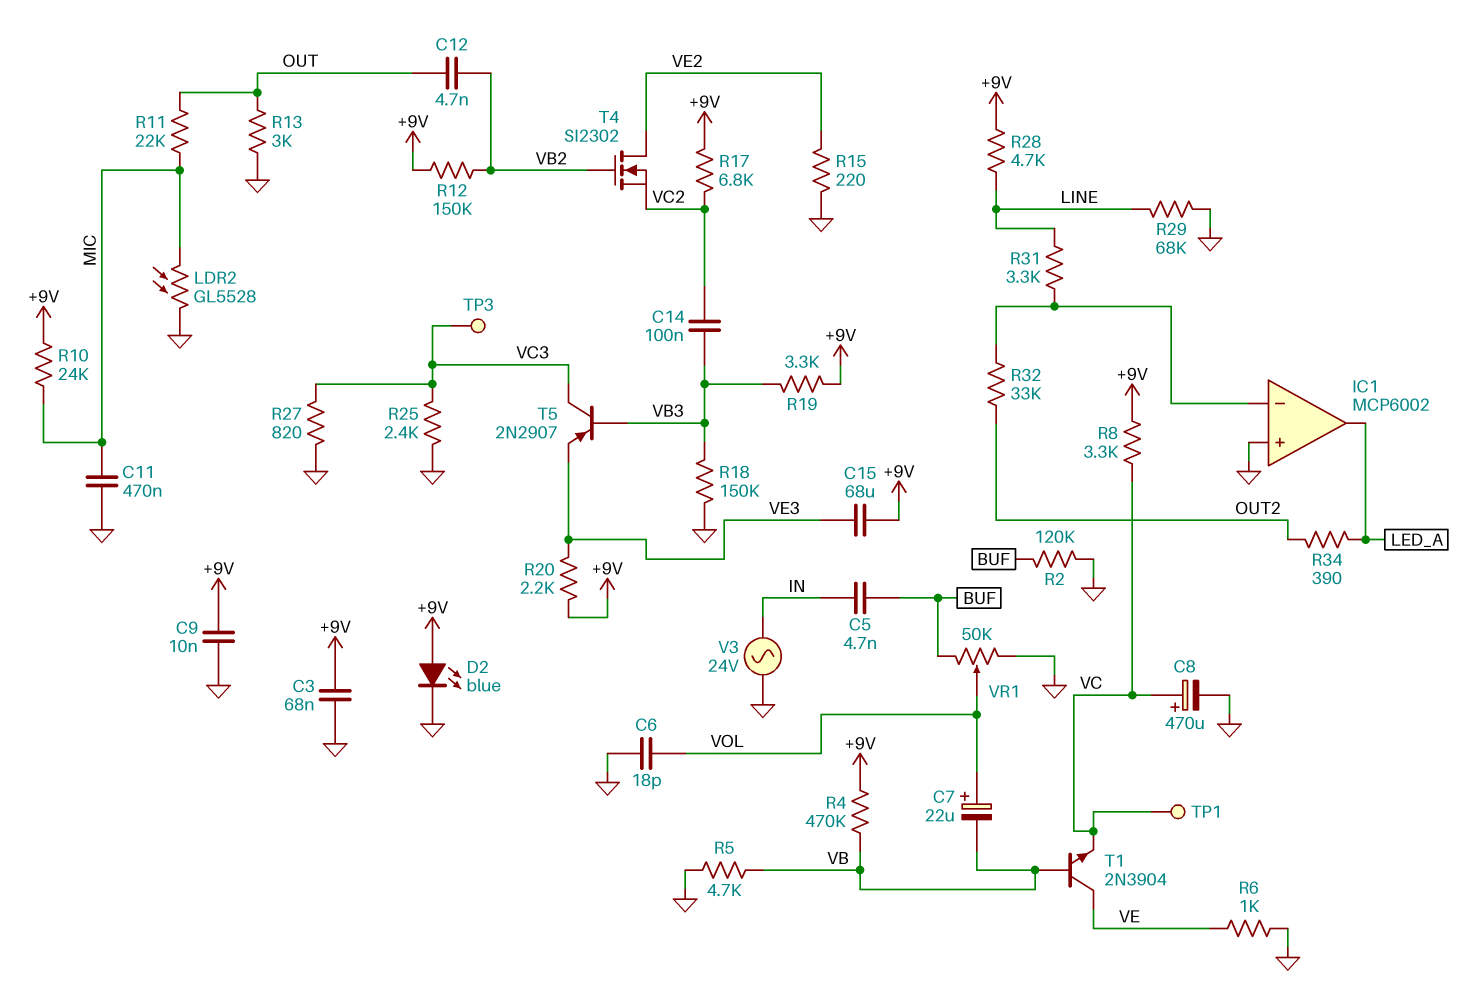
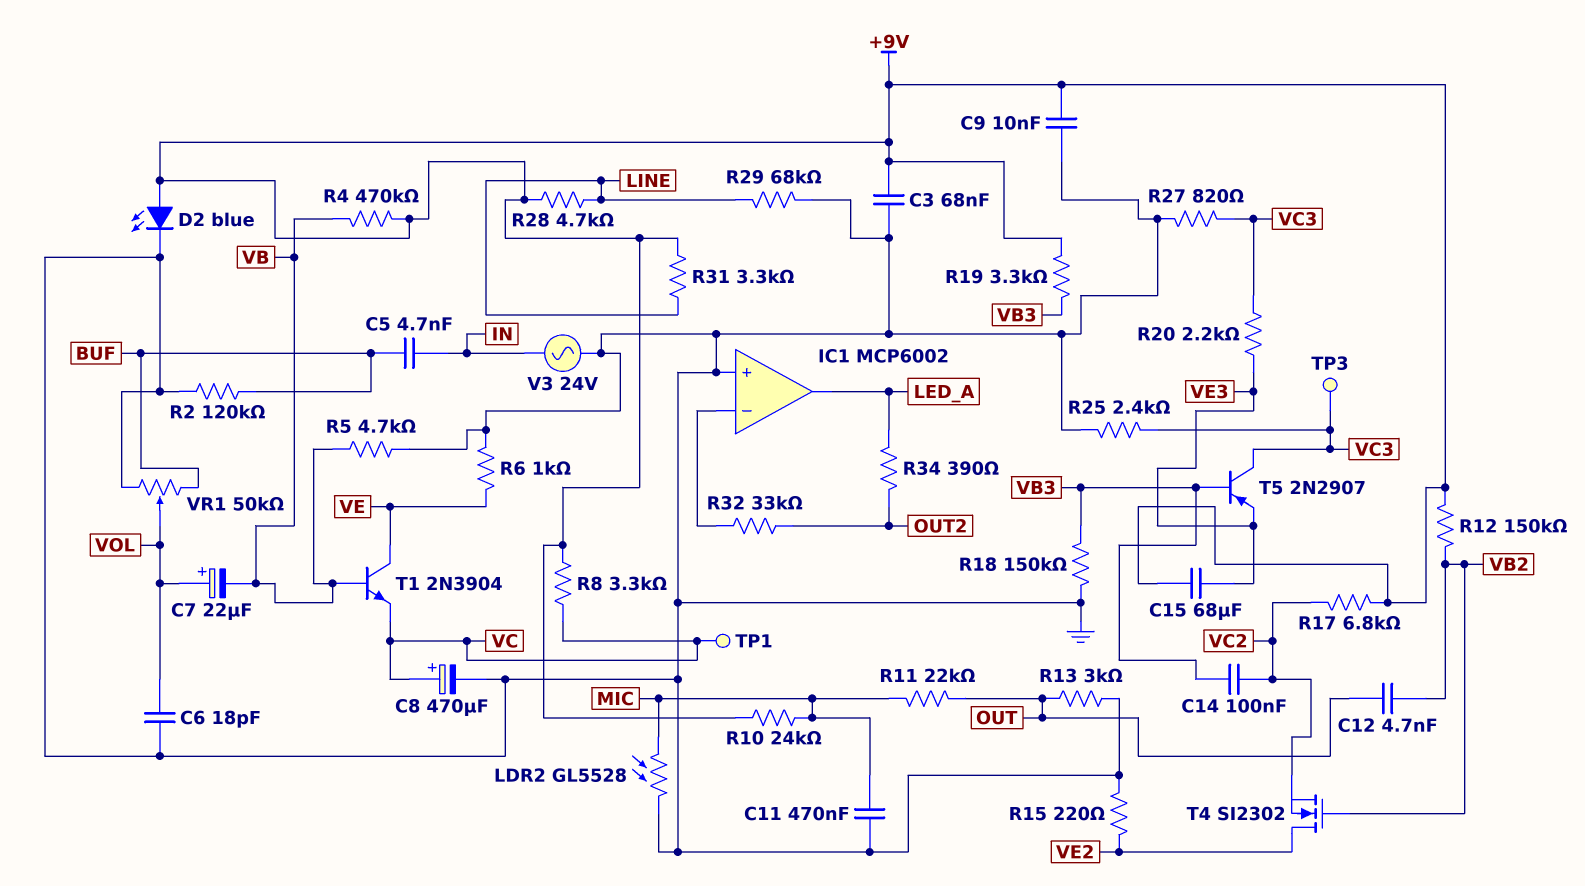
R20: 2.2k (+9V, VE3) -> 2.2k (VC3, VE3)
R31: 3.3k (IC1/in-, LINE) -> 3.3k (+9V, LINE)

